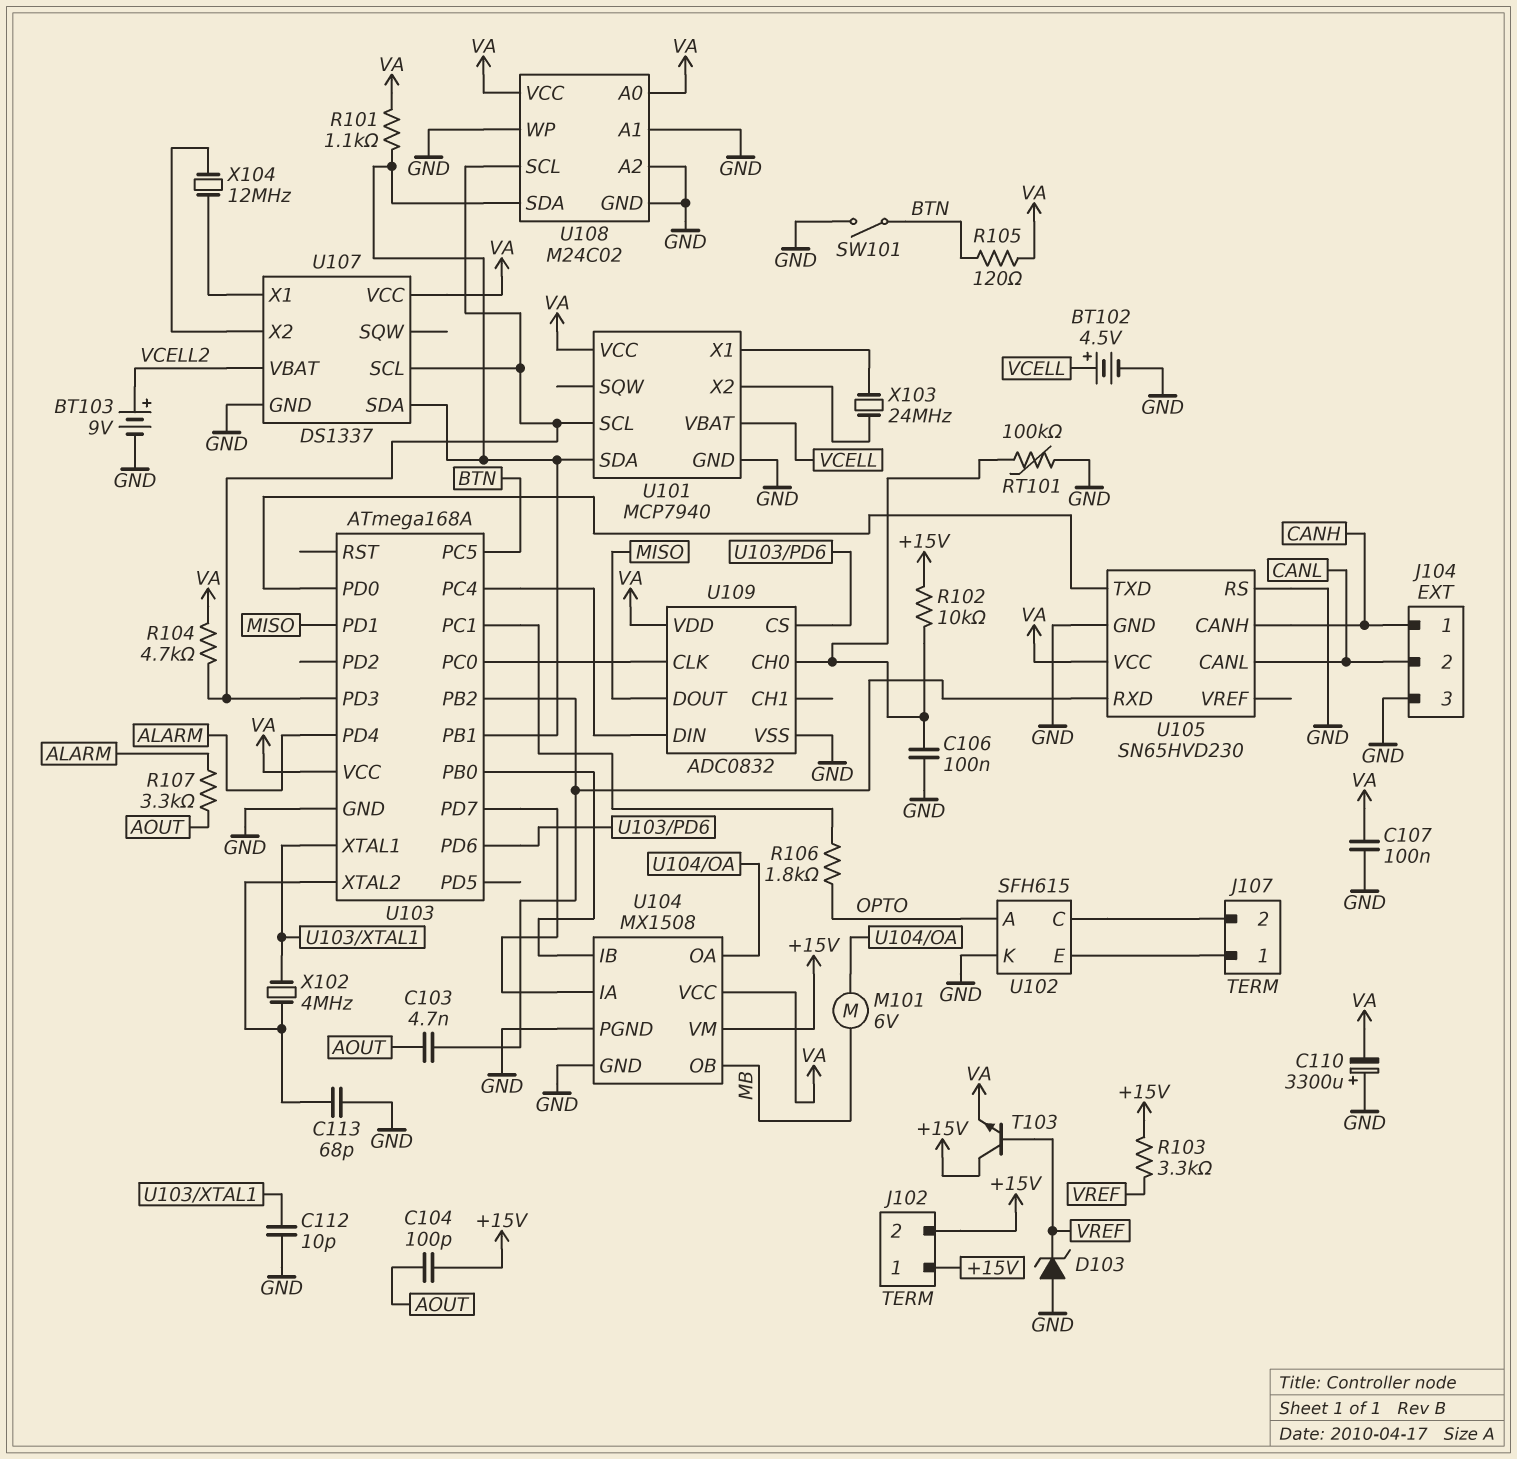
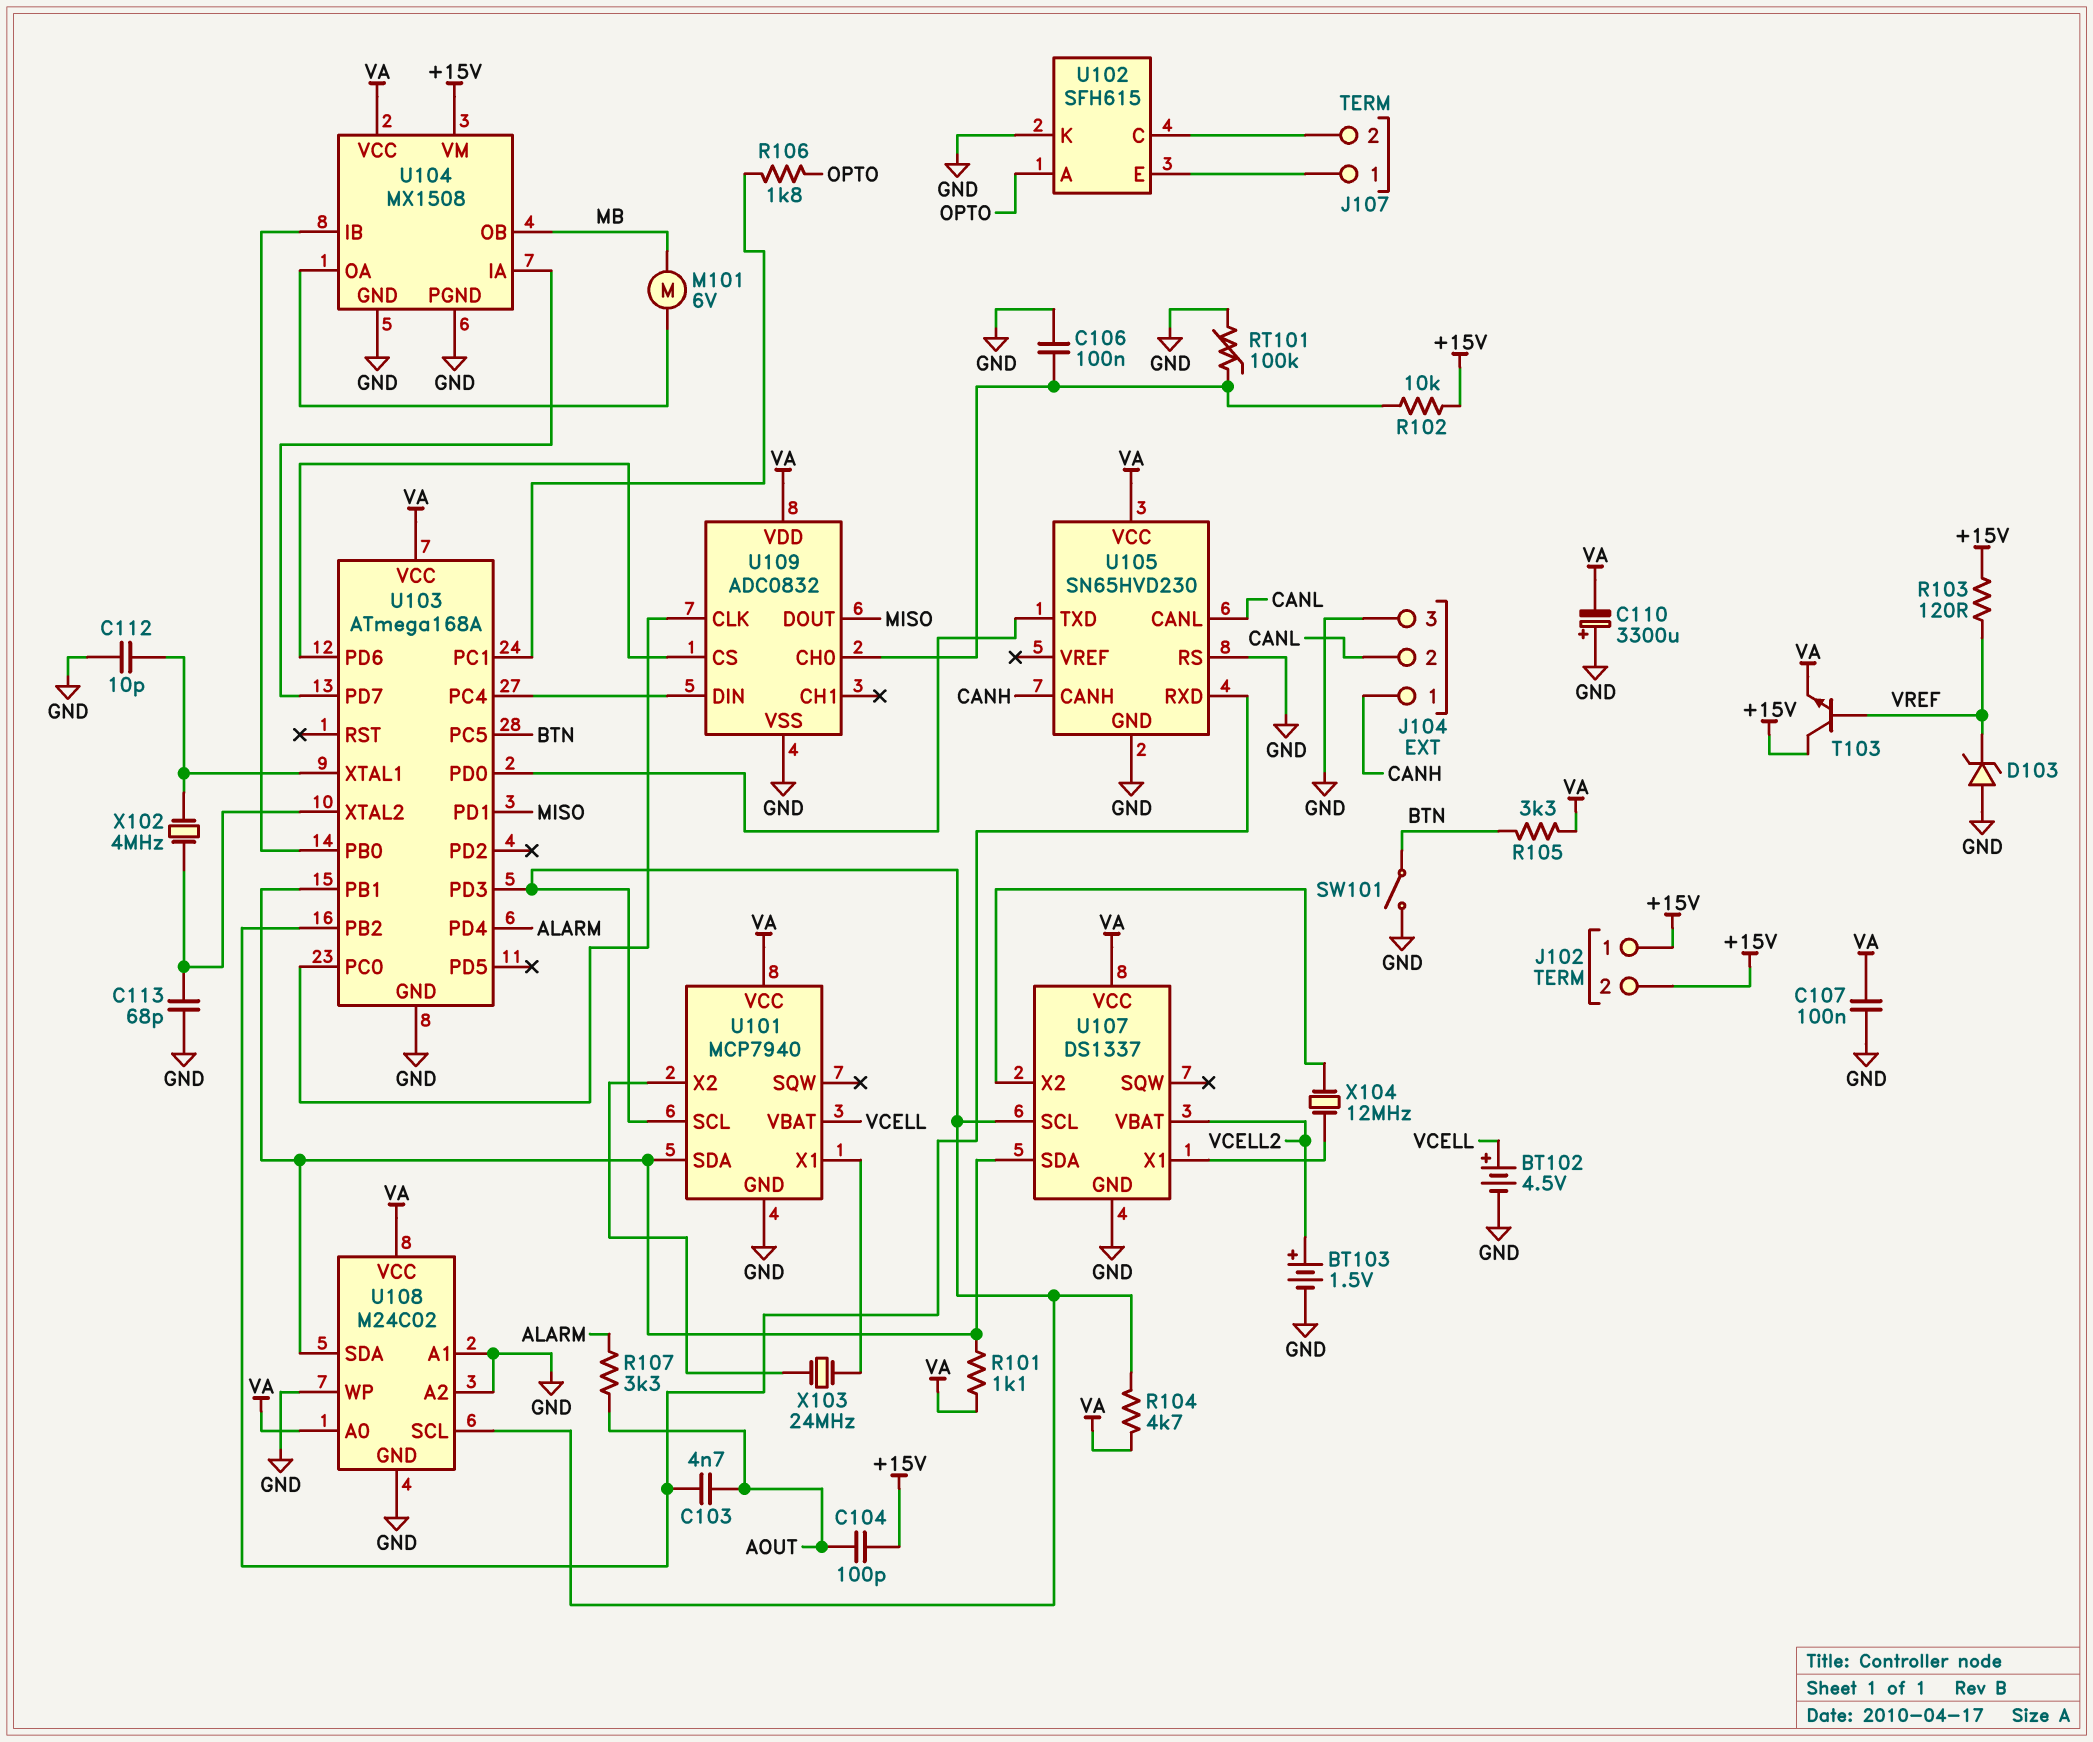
BT103: 9V (plus VCELL2, minus GND) -> 1.5V (plus VCELL2, minus GND)
R103: 3.3k (+15V, VREF) -> 120 (+15V, VREF)
R105: 120 (BTN, VA) -> 3.3k (BTN, VA)

